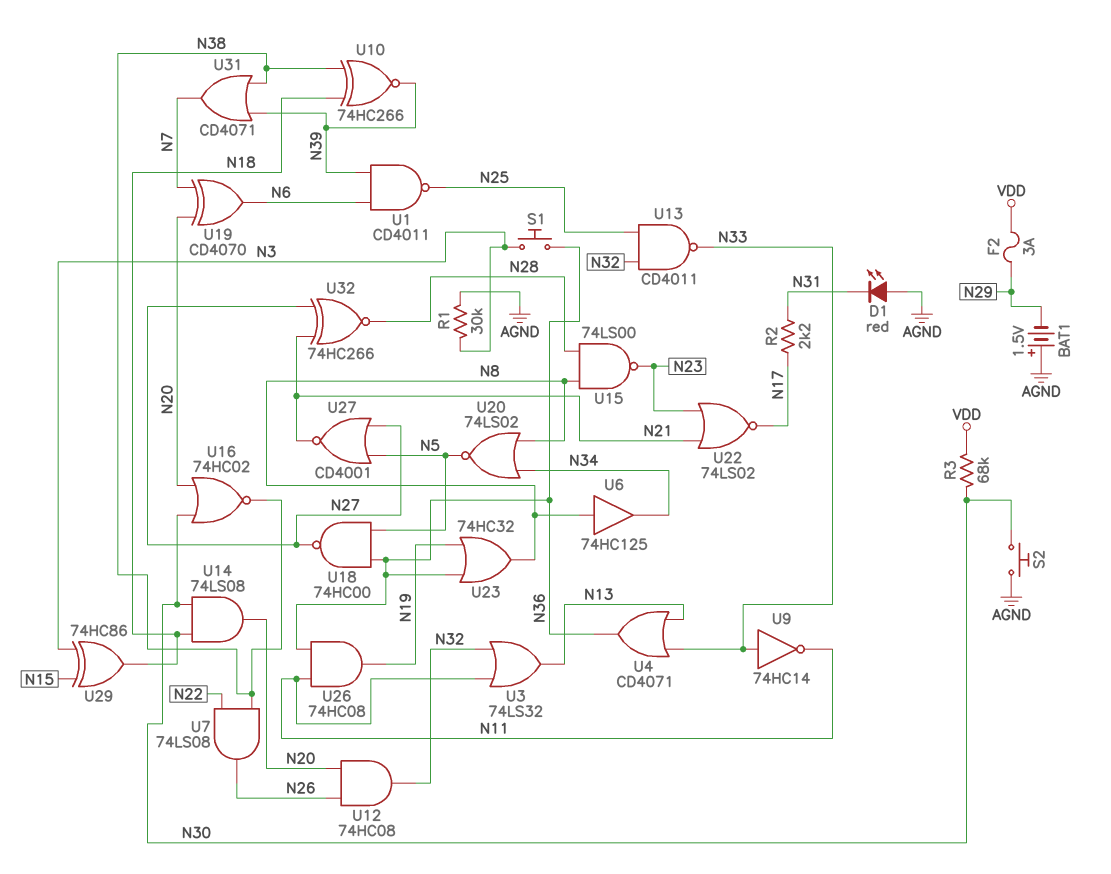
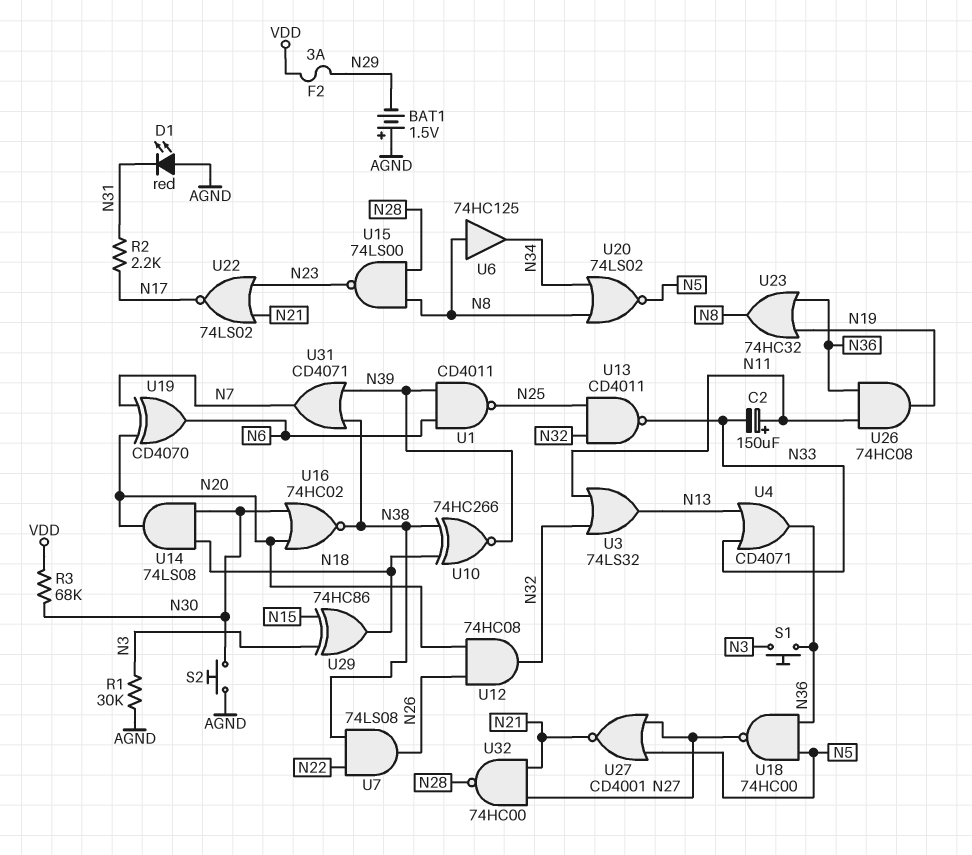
C2: none -> 150uF (plus N11, minus N33)
U9: NOT 74HC14 (in N33, out N11) -> none
U32: XNOR 74HC266 (in N21, in N27, out N28) -> NAND 74HC00 (in N21, in N27, out N28)

